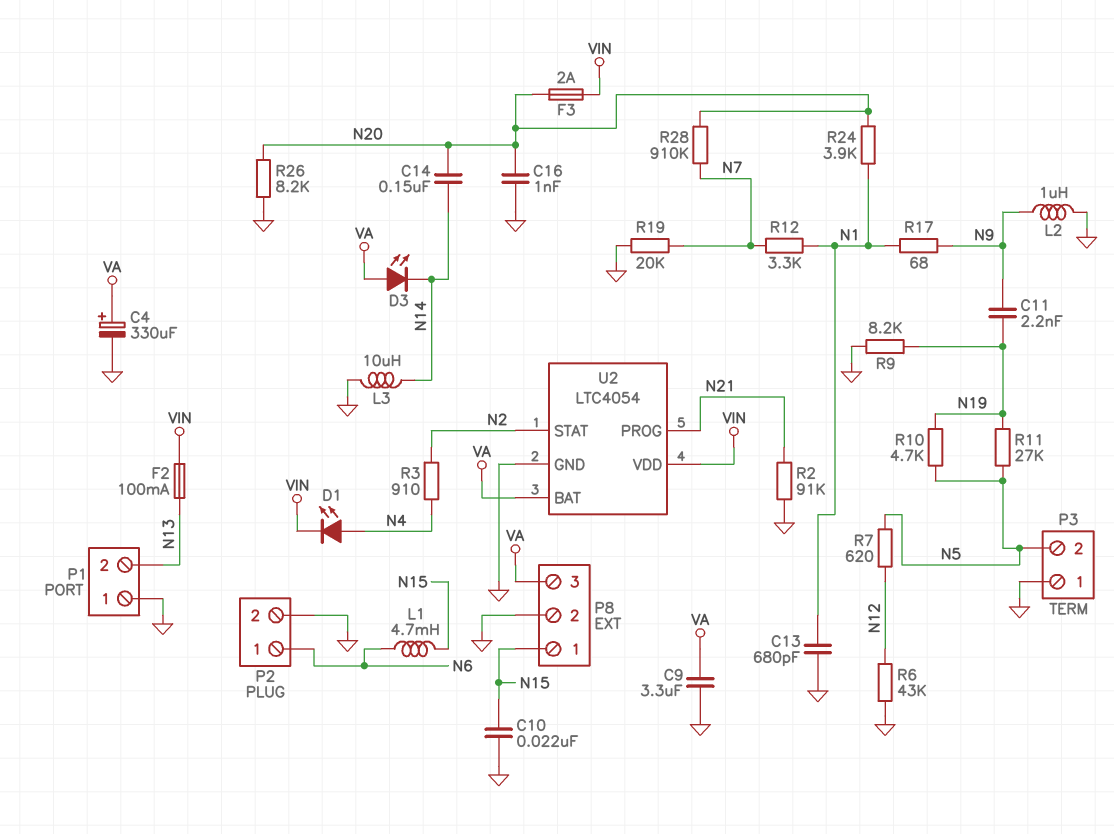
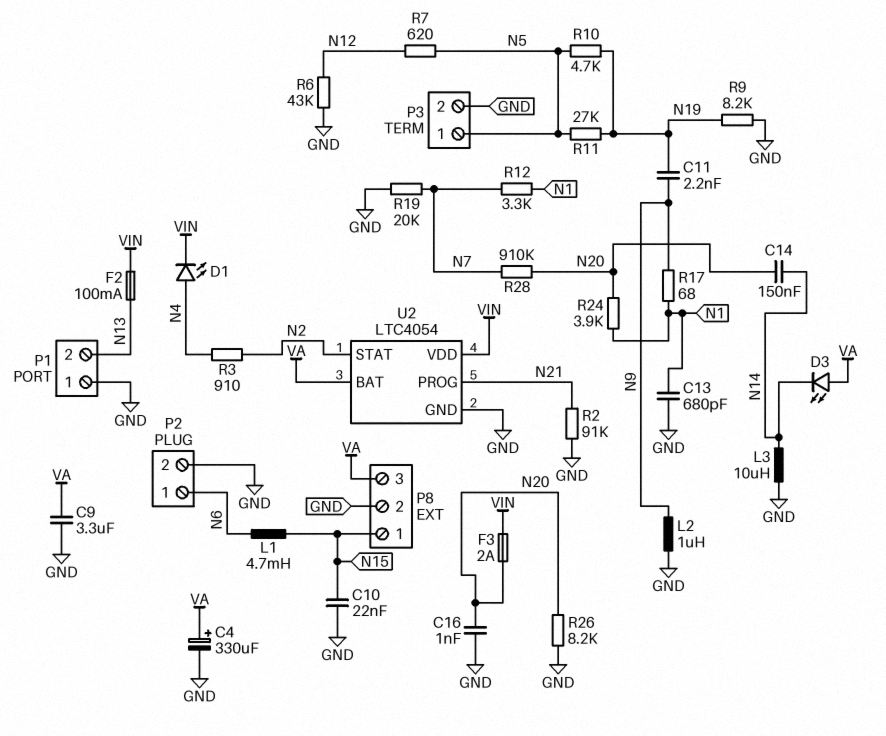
P3 pin 1: GND -> N5
P3 pin 2: N5 -> GND

